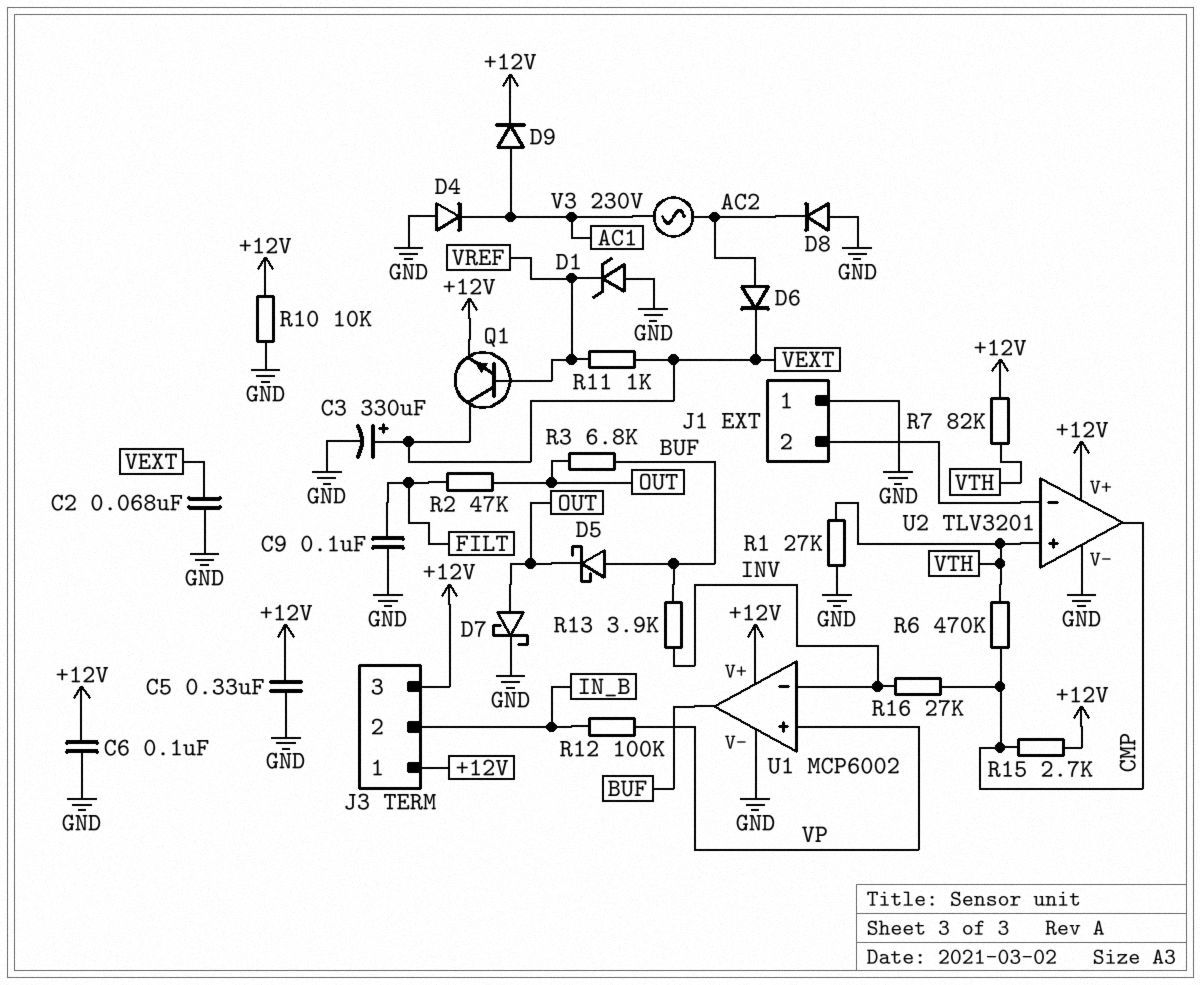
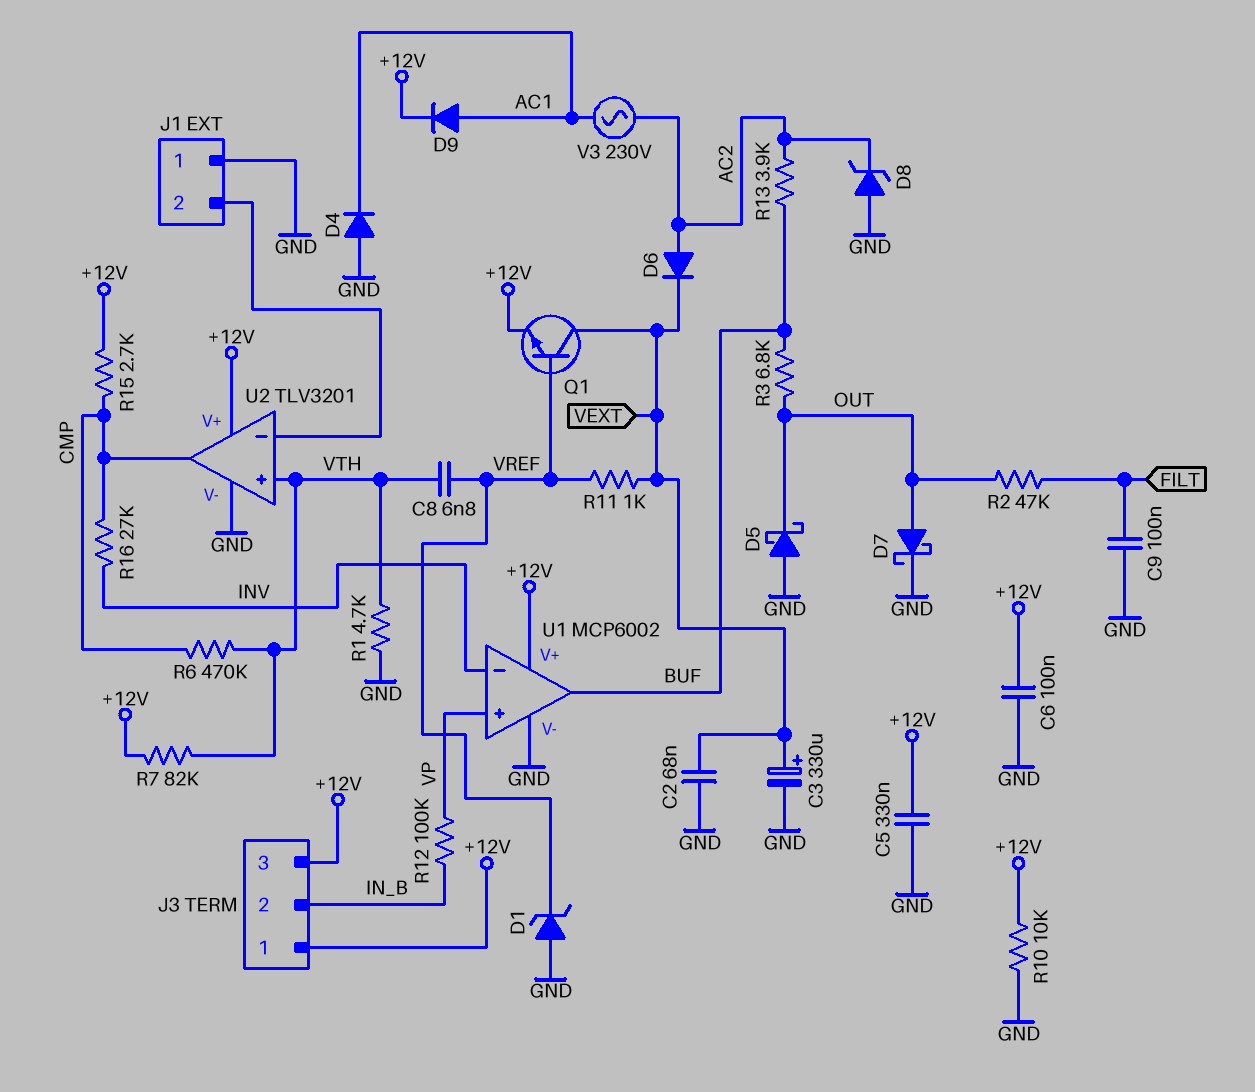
C8: none -> 6.8nF (VREF, VTH)
D5: schottky (A BUF, K OUT) -> schottky (A GND, K OUT)
D8: diode (A GND, K AC2) -> zener (A GND, K AC2)
R1: 27k (GND, VTH) -> 4.7k (GND, VTH)
R13: 3.9k (BUF, INV) -> 3.9k (AC2, BUF)

